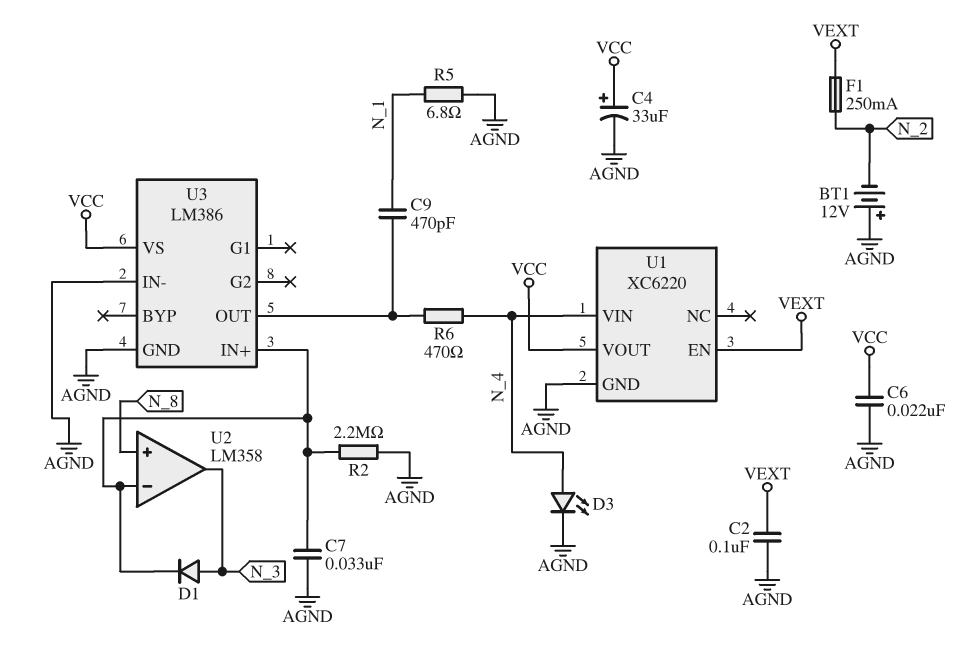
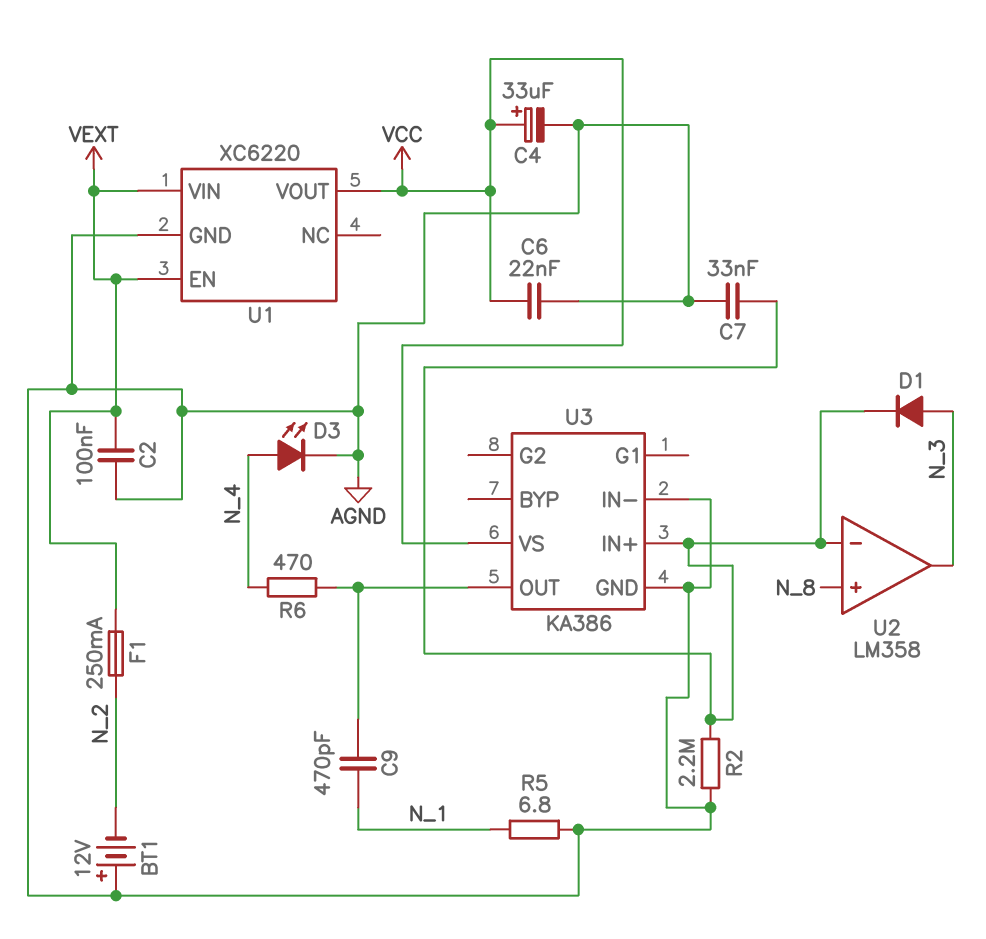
U1 pin VIN: N_4 -> VEXT
U3: LM386 -> KA386

